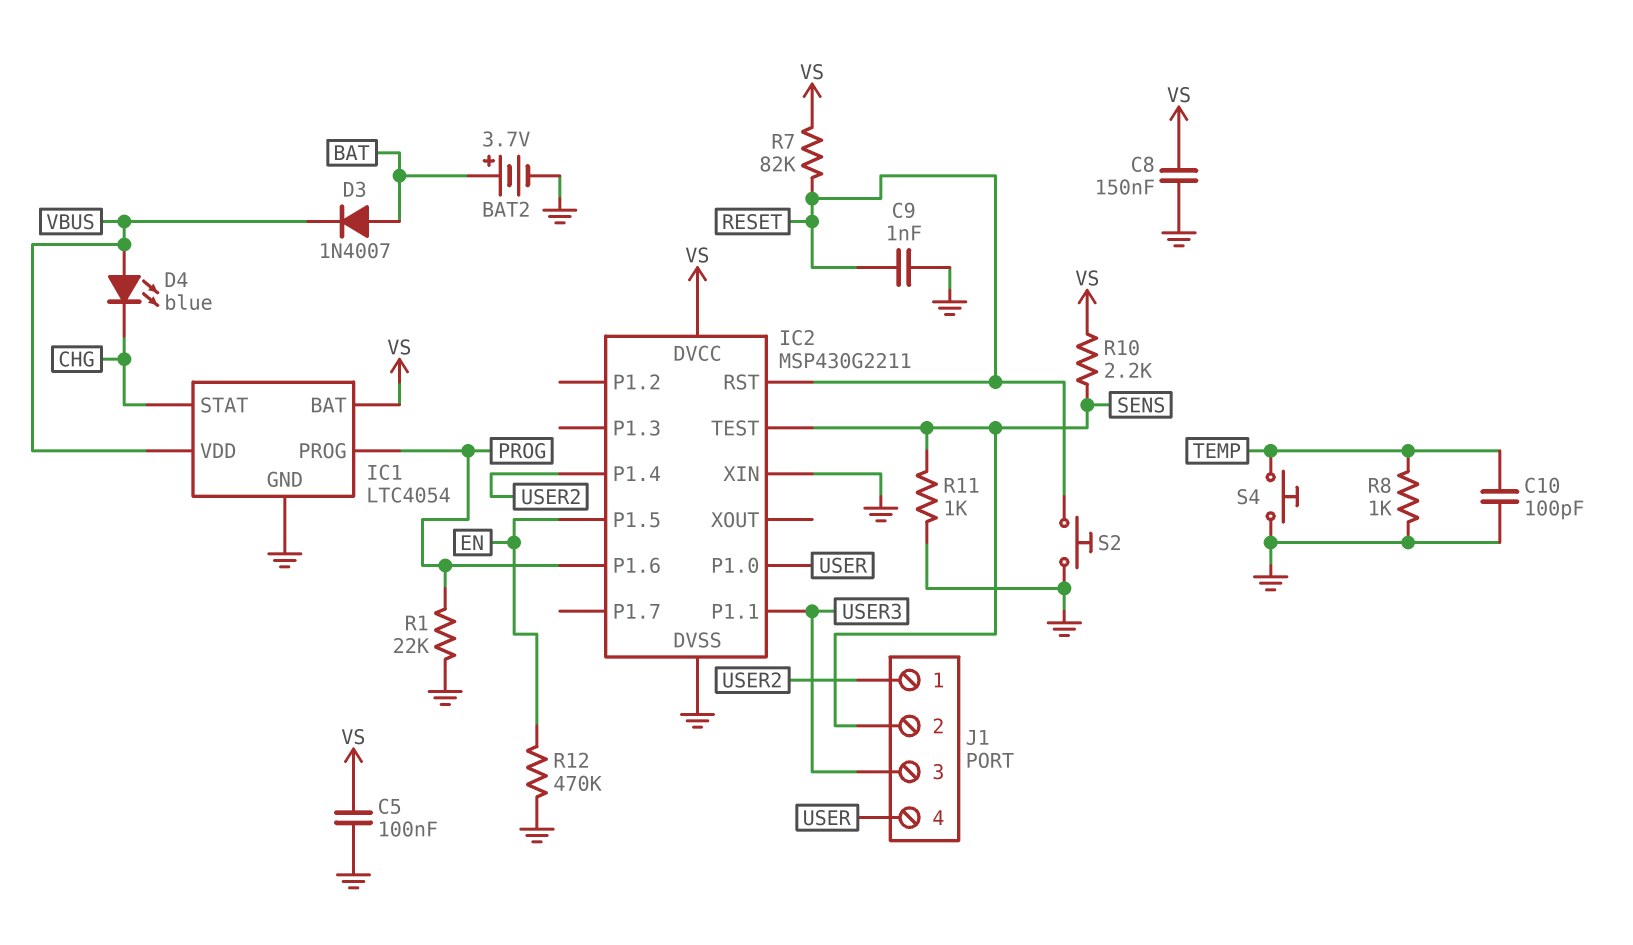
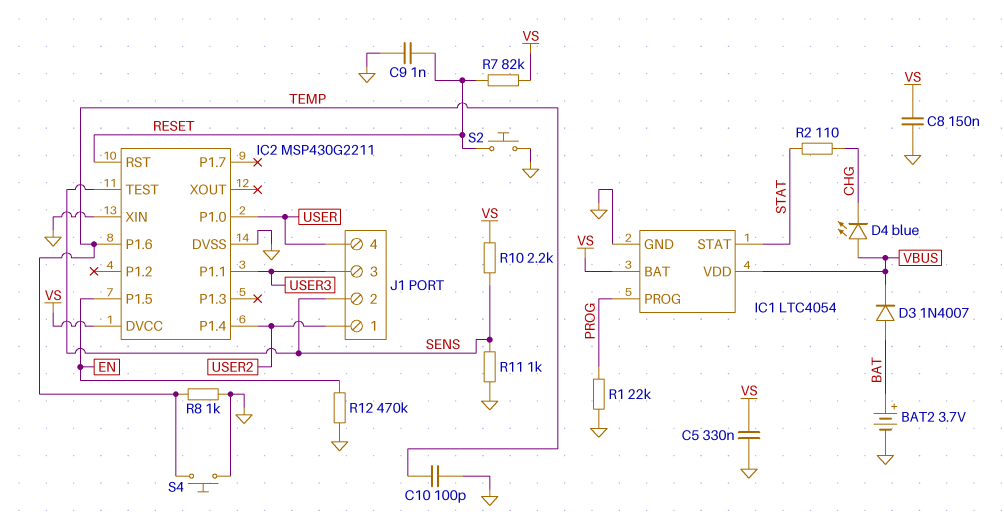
C5: 100nF (GND, VS) -> 330nF (GND, VS)
IC1 pin STAT: CHG -> STAT
IC2 pin P1.6: PROG -> TEMP
R2: none -> 110 (CHG, STAT)

